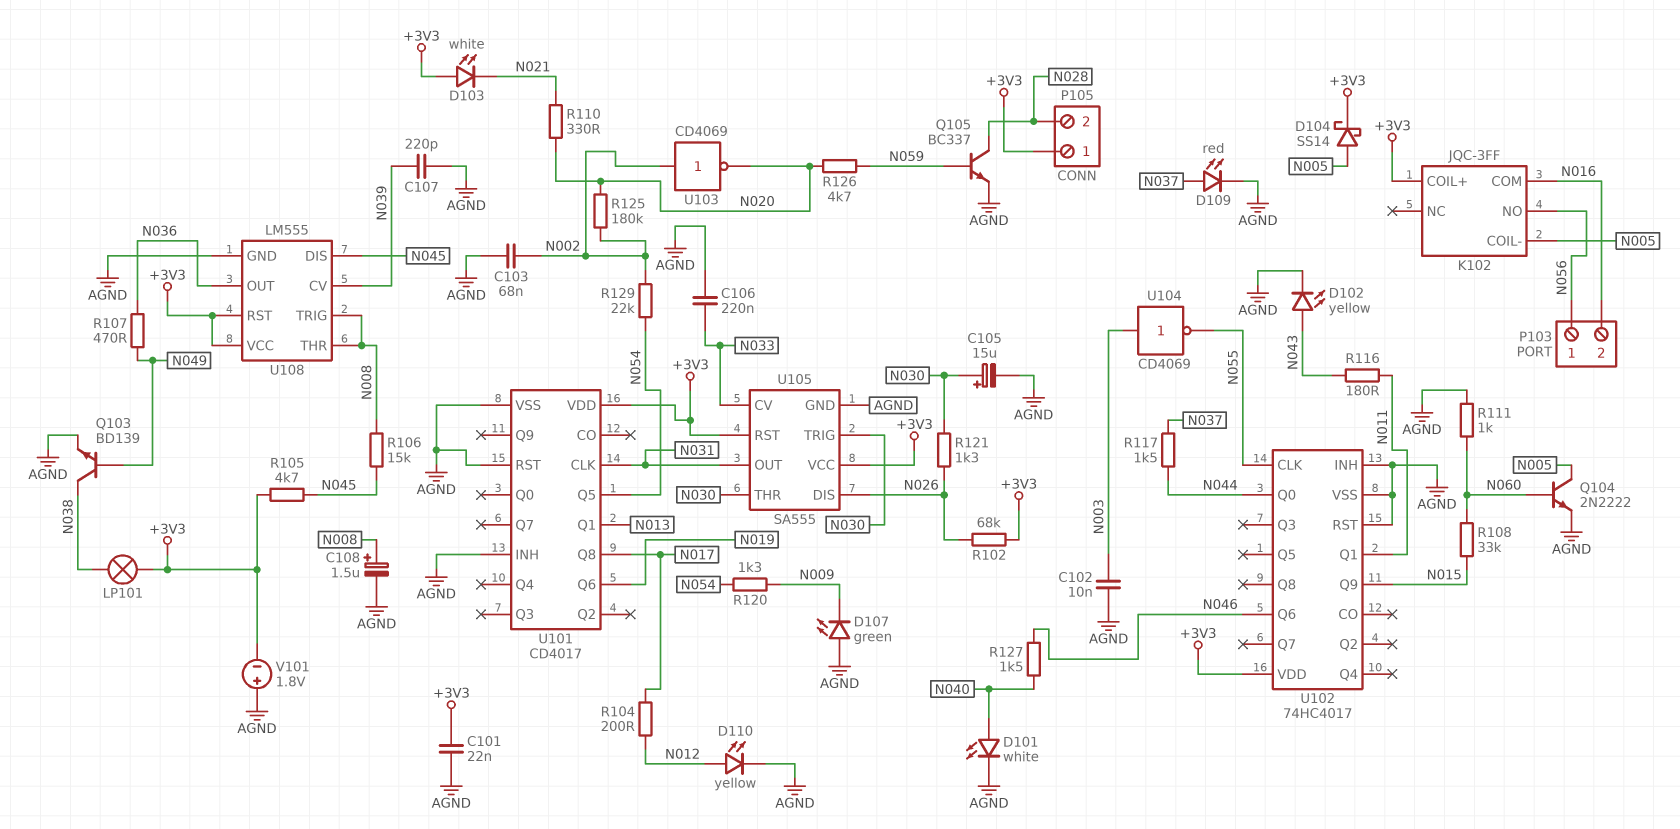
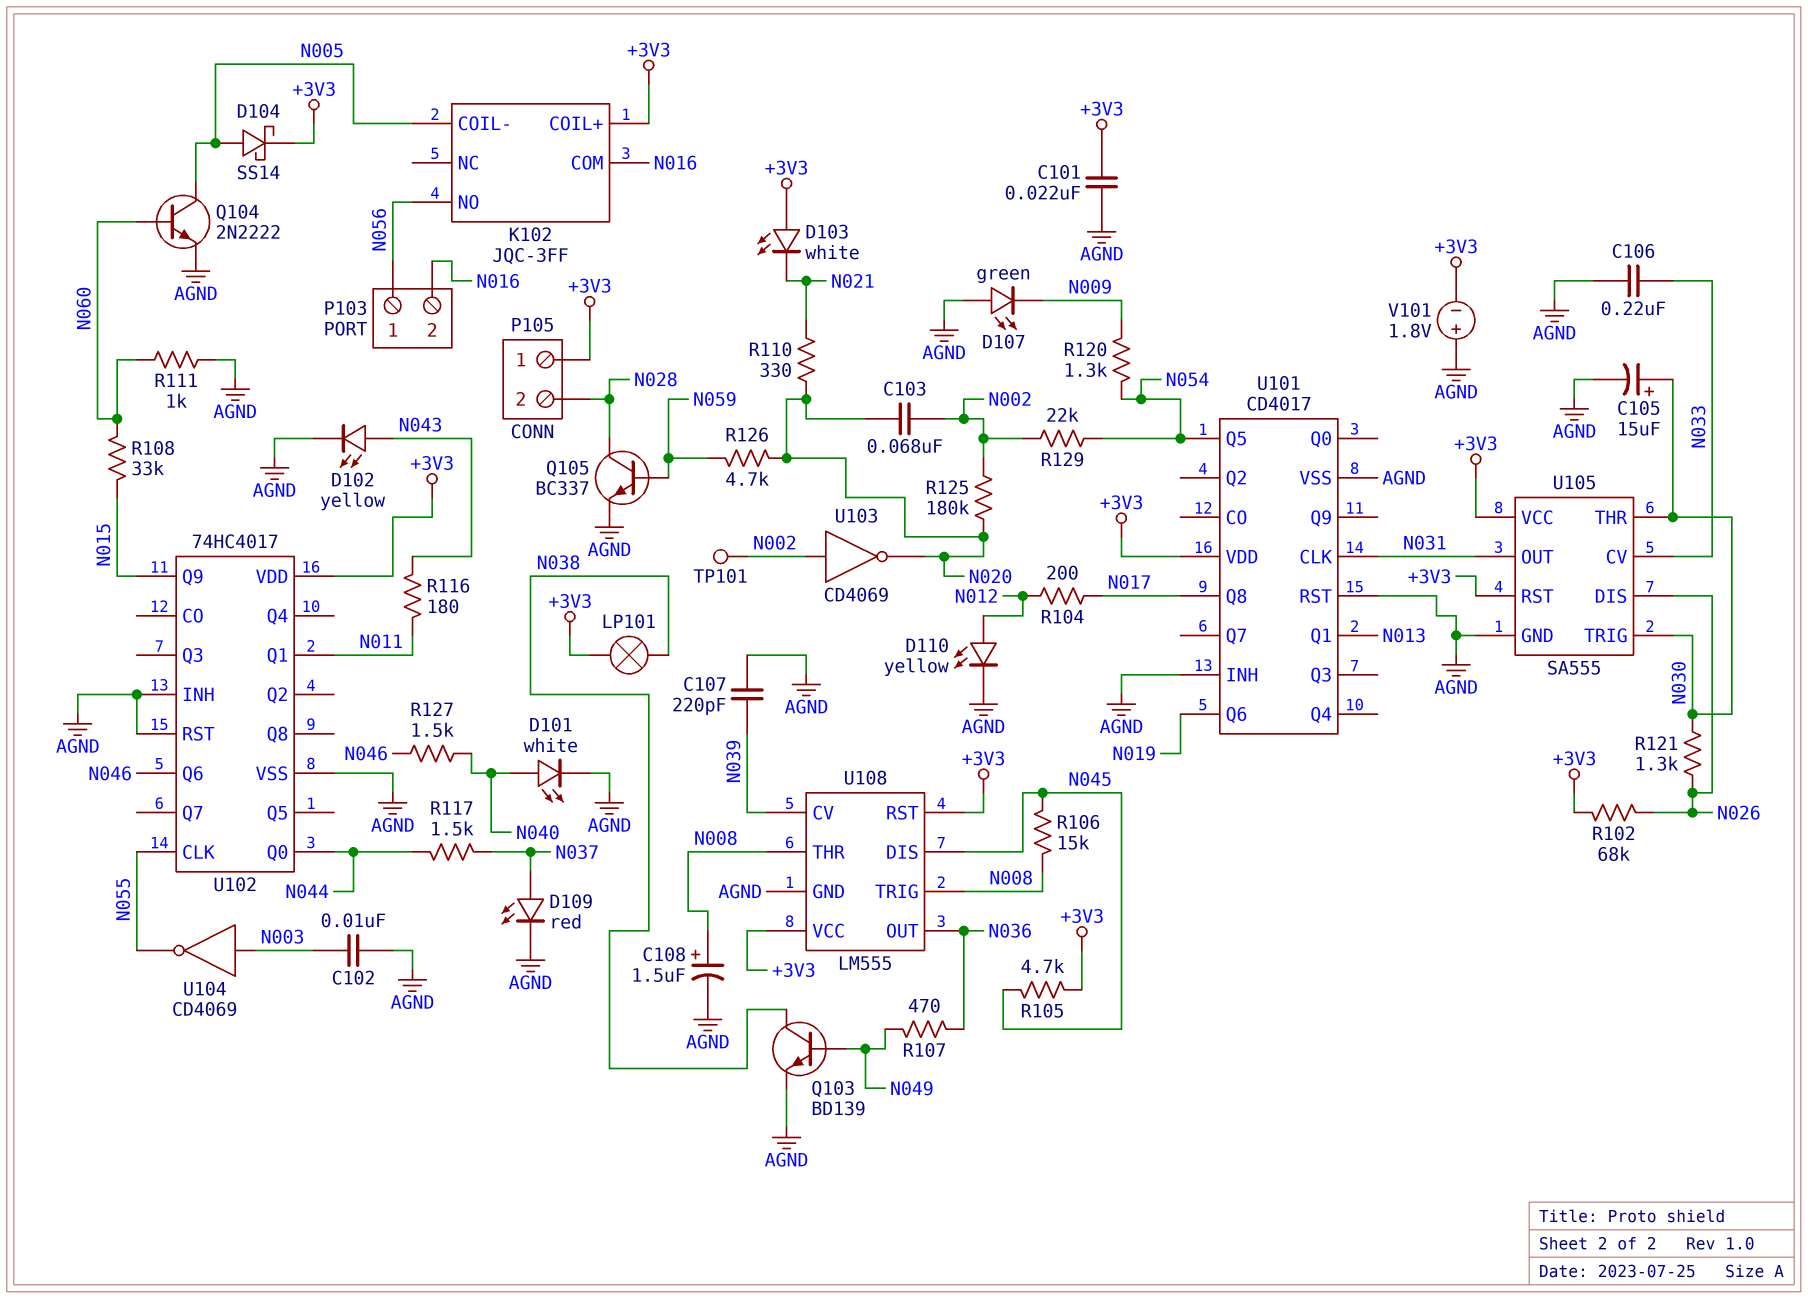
C103: 68nF (AGND, N002) -> 68nF (N002, N020)
TP101: none -> test point (N002)

